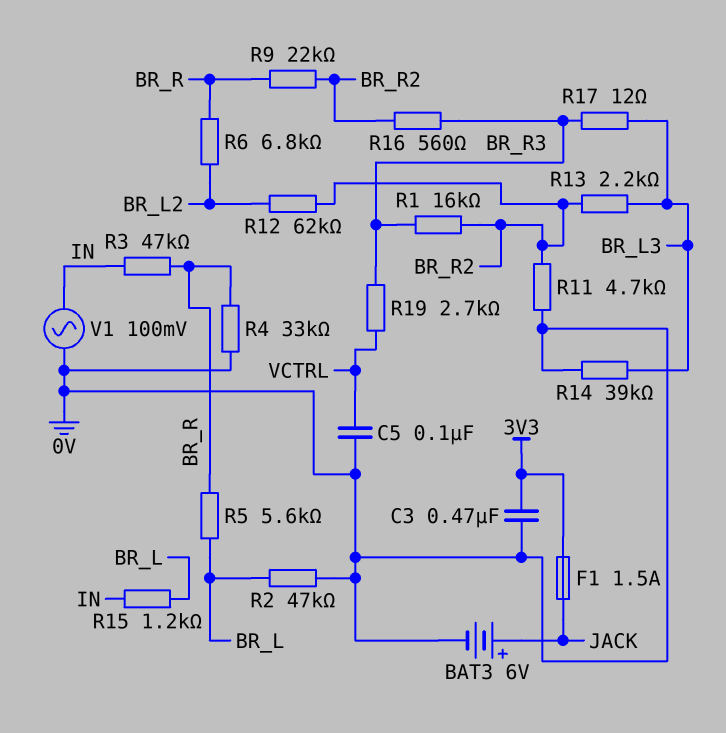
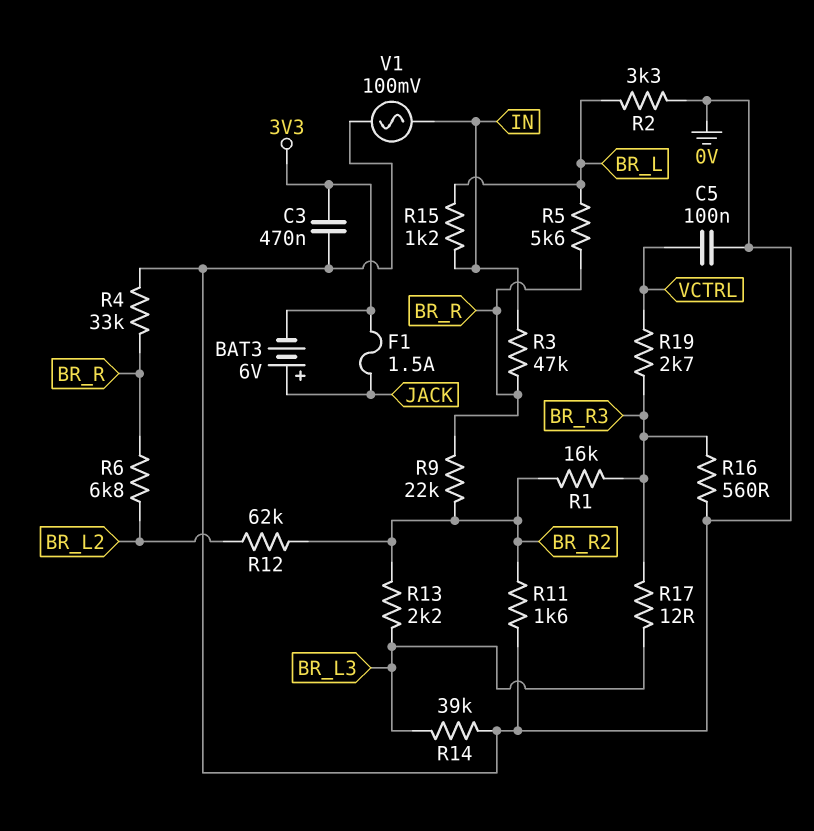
BAT3: 6V (plus JACK, minus 0V) -> 6V (plus JACK, minus 3V3)
R2: 47k (0V, BR_L) -> 3.3k (0V, BR_L)
R11: 4.7k (0V, BR_R2) -> 1.6k (0V, BR_R2)
R16: 560 (BR_R2, BR_R3) -> 560 (0V, BR_R3)

